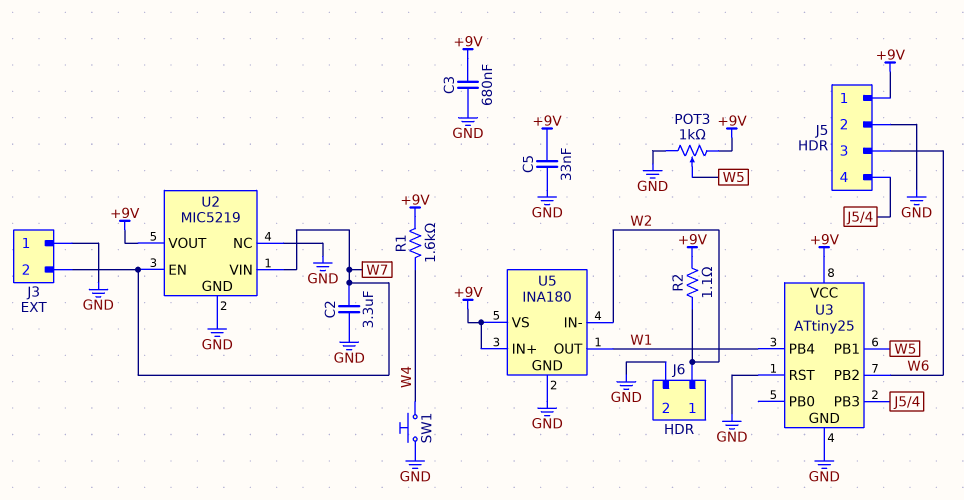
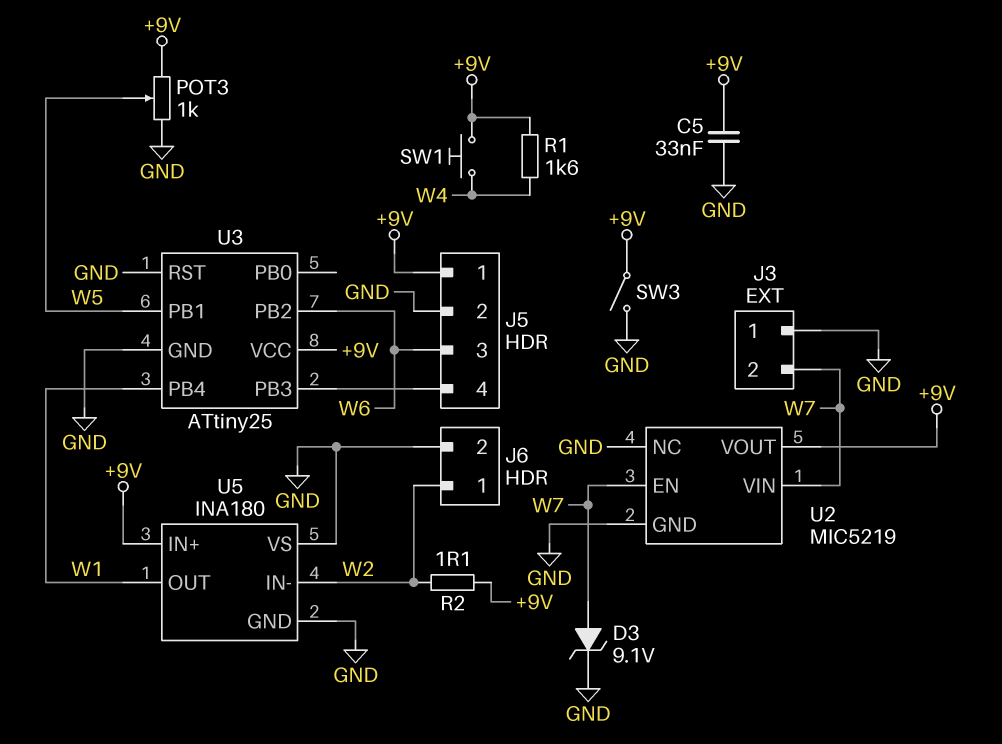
C2: 3.3uF (GND, W7) -> none
C3: 680nF (+9V, GND) -> none
D3: none -> zener 9.1V (A W7, K GND)
SW1: button (GND, W4) -> button (+9V, W4)
SW3: none -> switch (+9V, GND)
U5 pin VS: +9V -> GND

